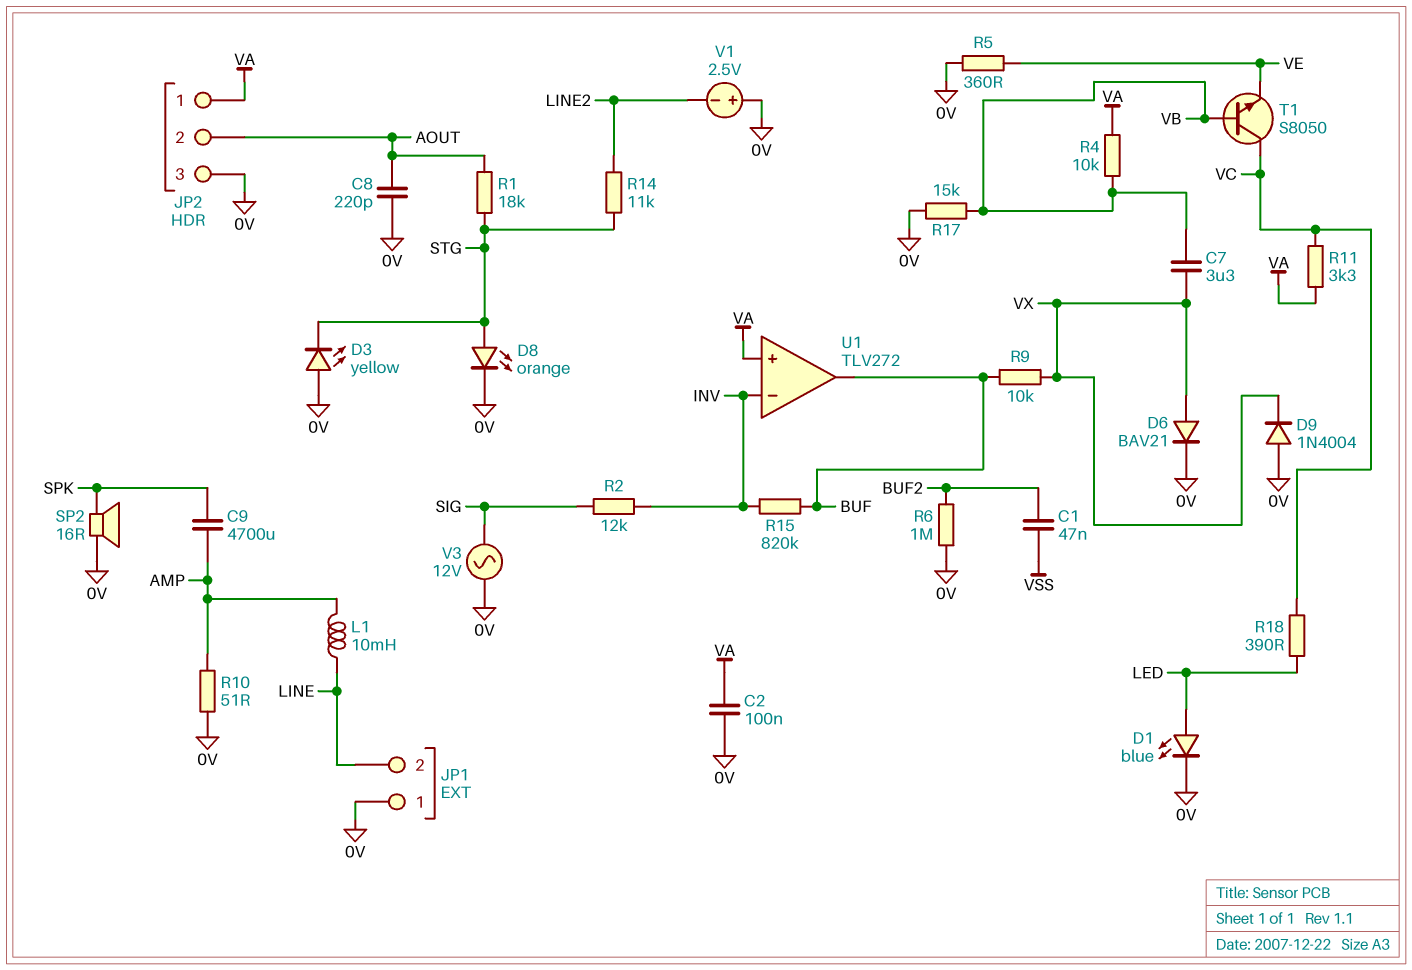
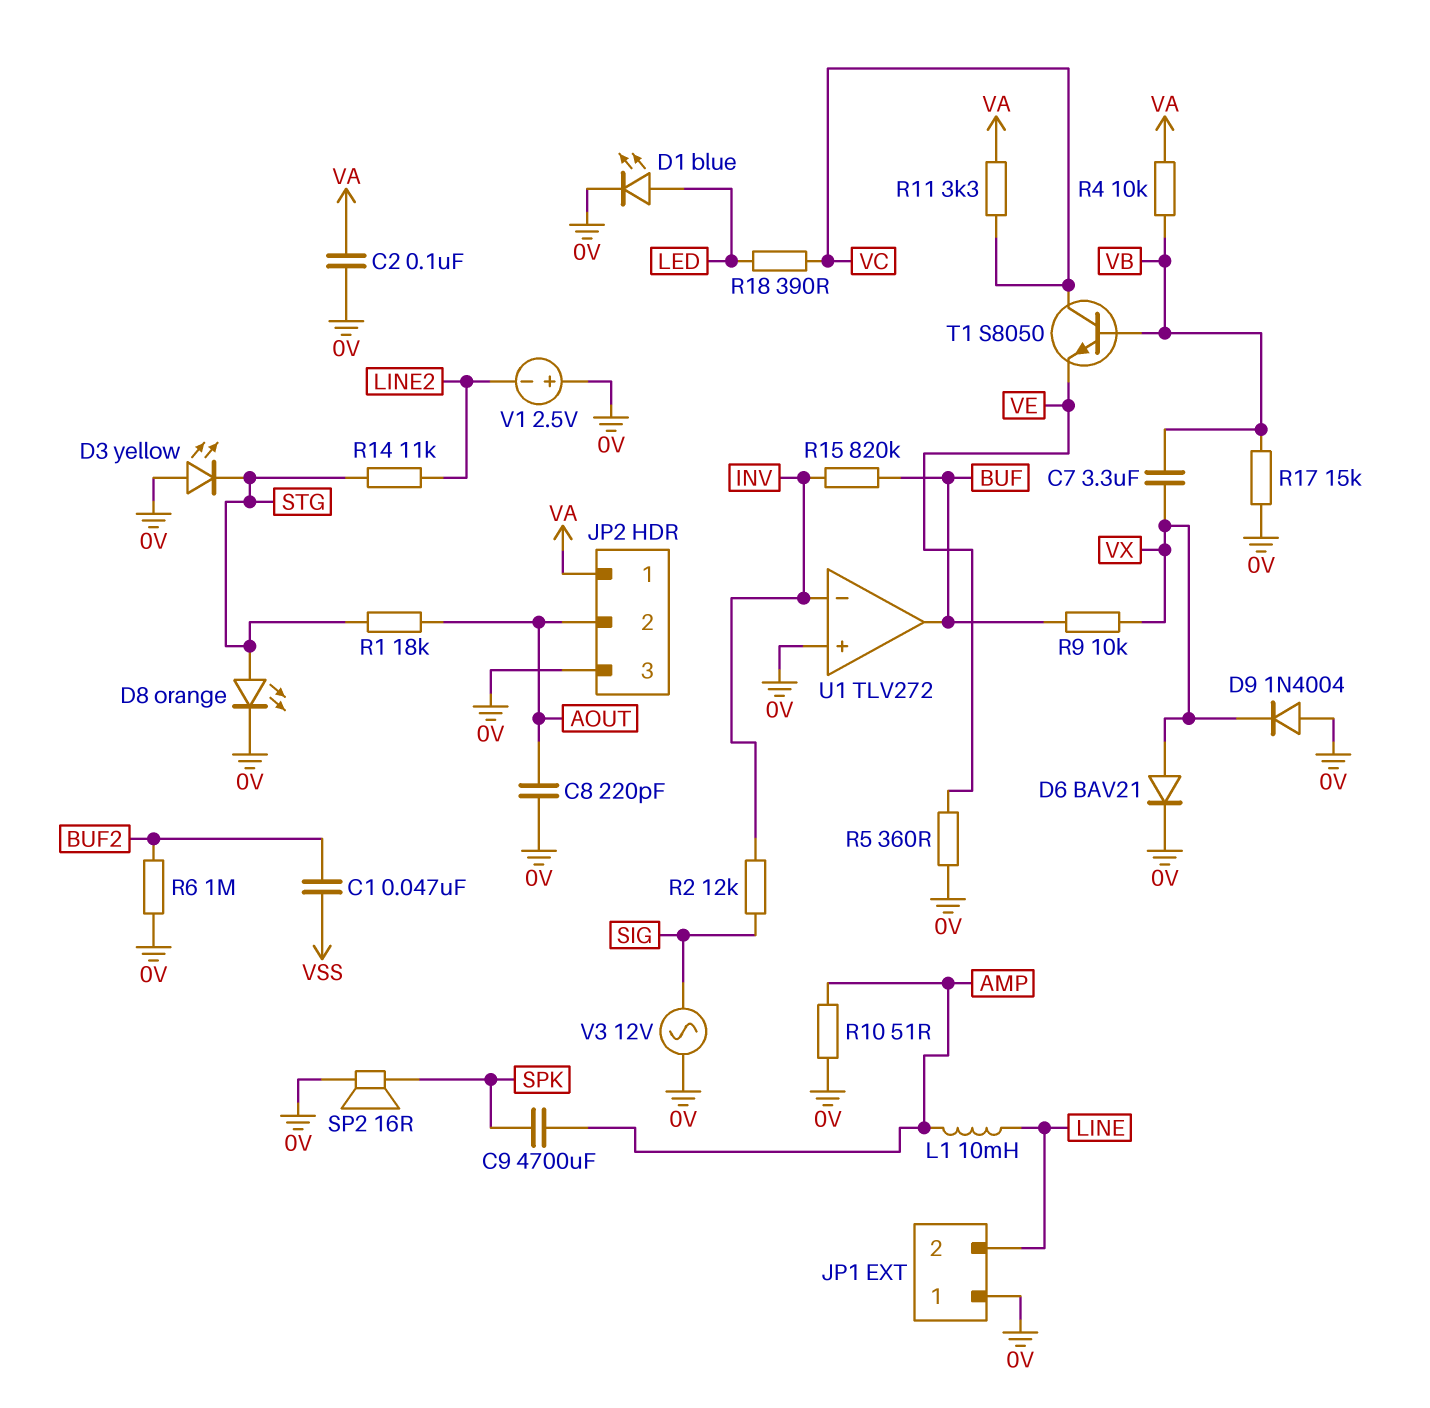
U1 pin in+: VA -> 0V

